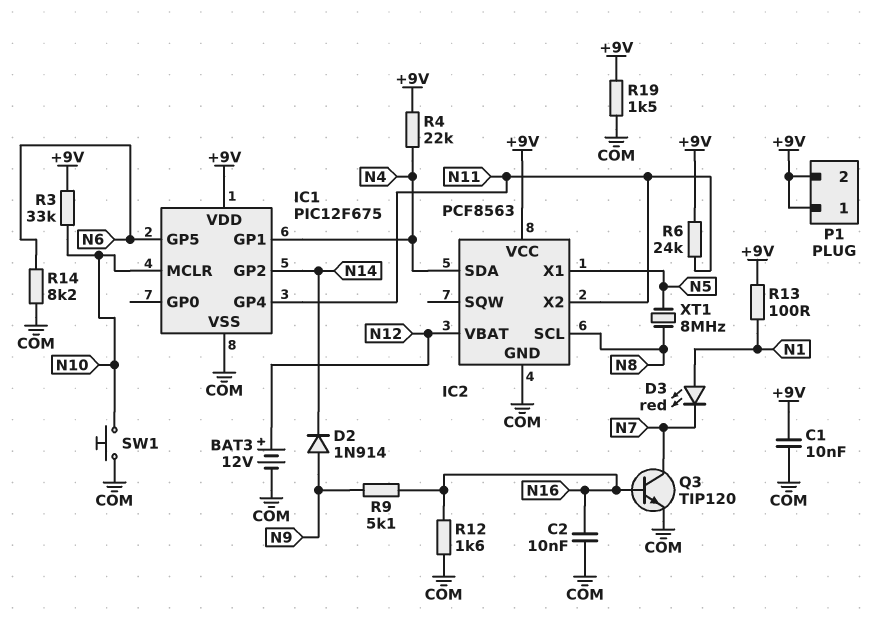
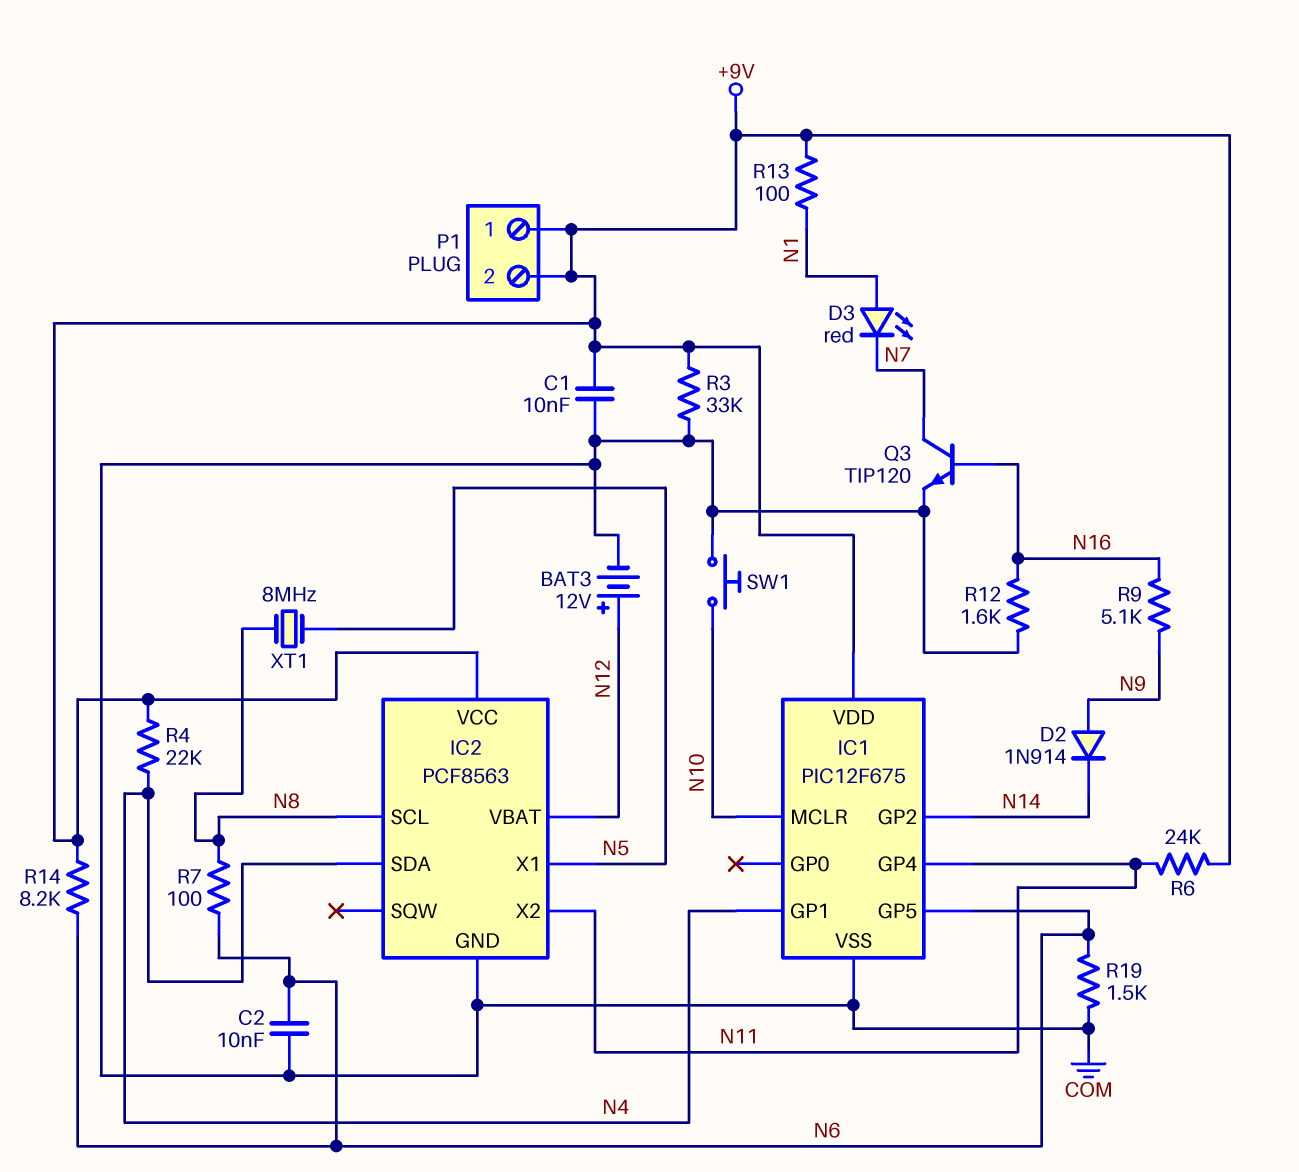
C2: 10nF (COM, N16) -> 10nF (COM, N6)
R3: 33k (+9V, N10) -> 33k (+9V, COM)
R7: none -> 100 (N6, N8)
R14: 8.2k (COM, N6) -> 8.2k (+9V, N6)
R19: 1.5k (+9V, COM) -> 1.5k (COM, N6)

